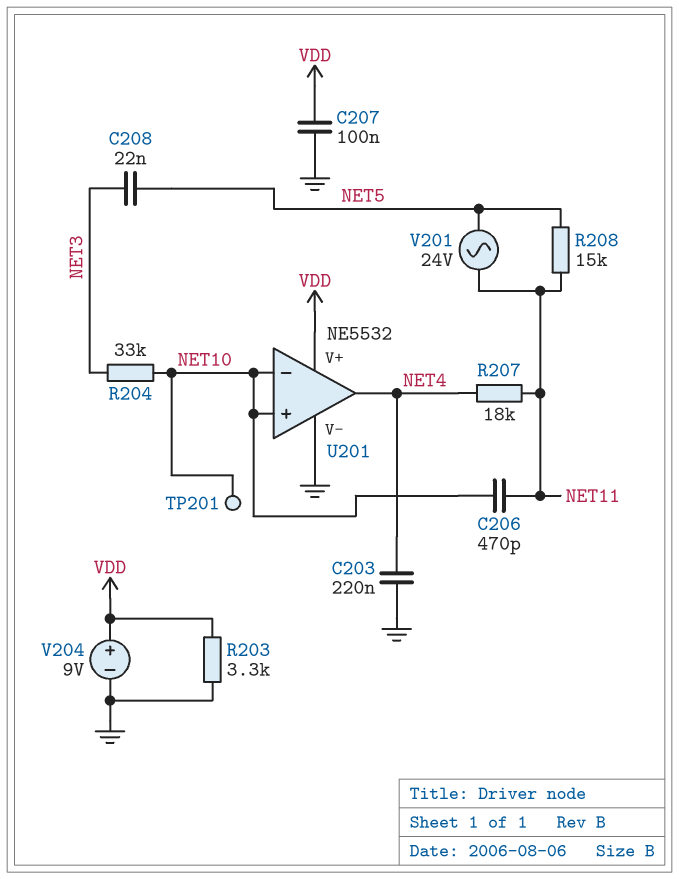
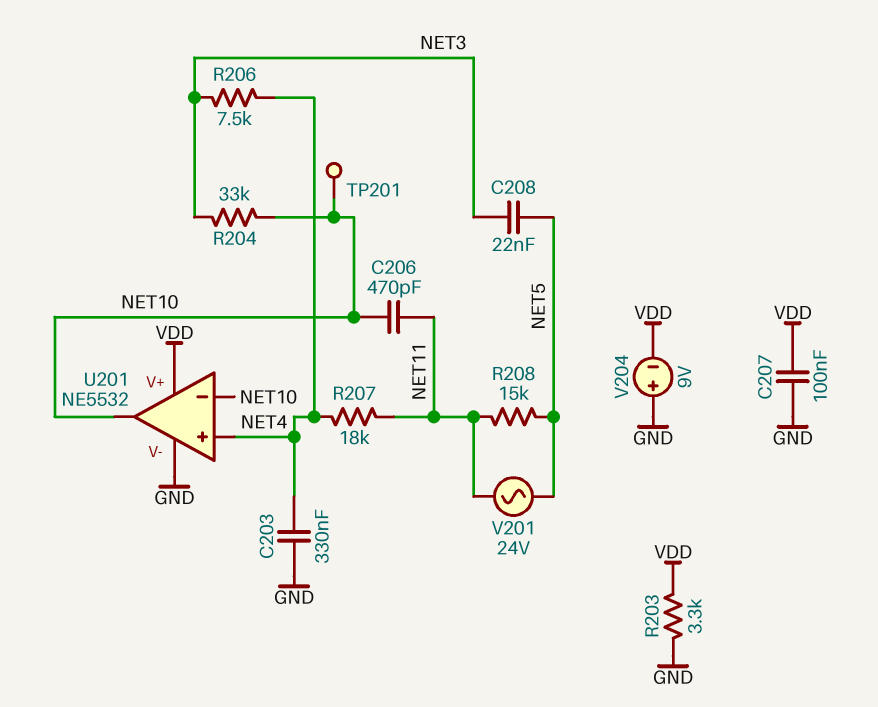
C203: 220nF (GND, NET4) -> 330nF (GND, NET4)
R206: none -> 7.5k (NET3, NET4)
U201 pin in+: NET10 -> NET4
U201 pin out: NET4 -> NET10
V204: 9V (plus VDD, minus GND) -> 9V (plus GND, minus VDD)

